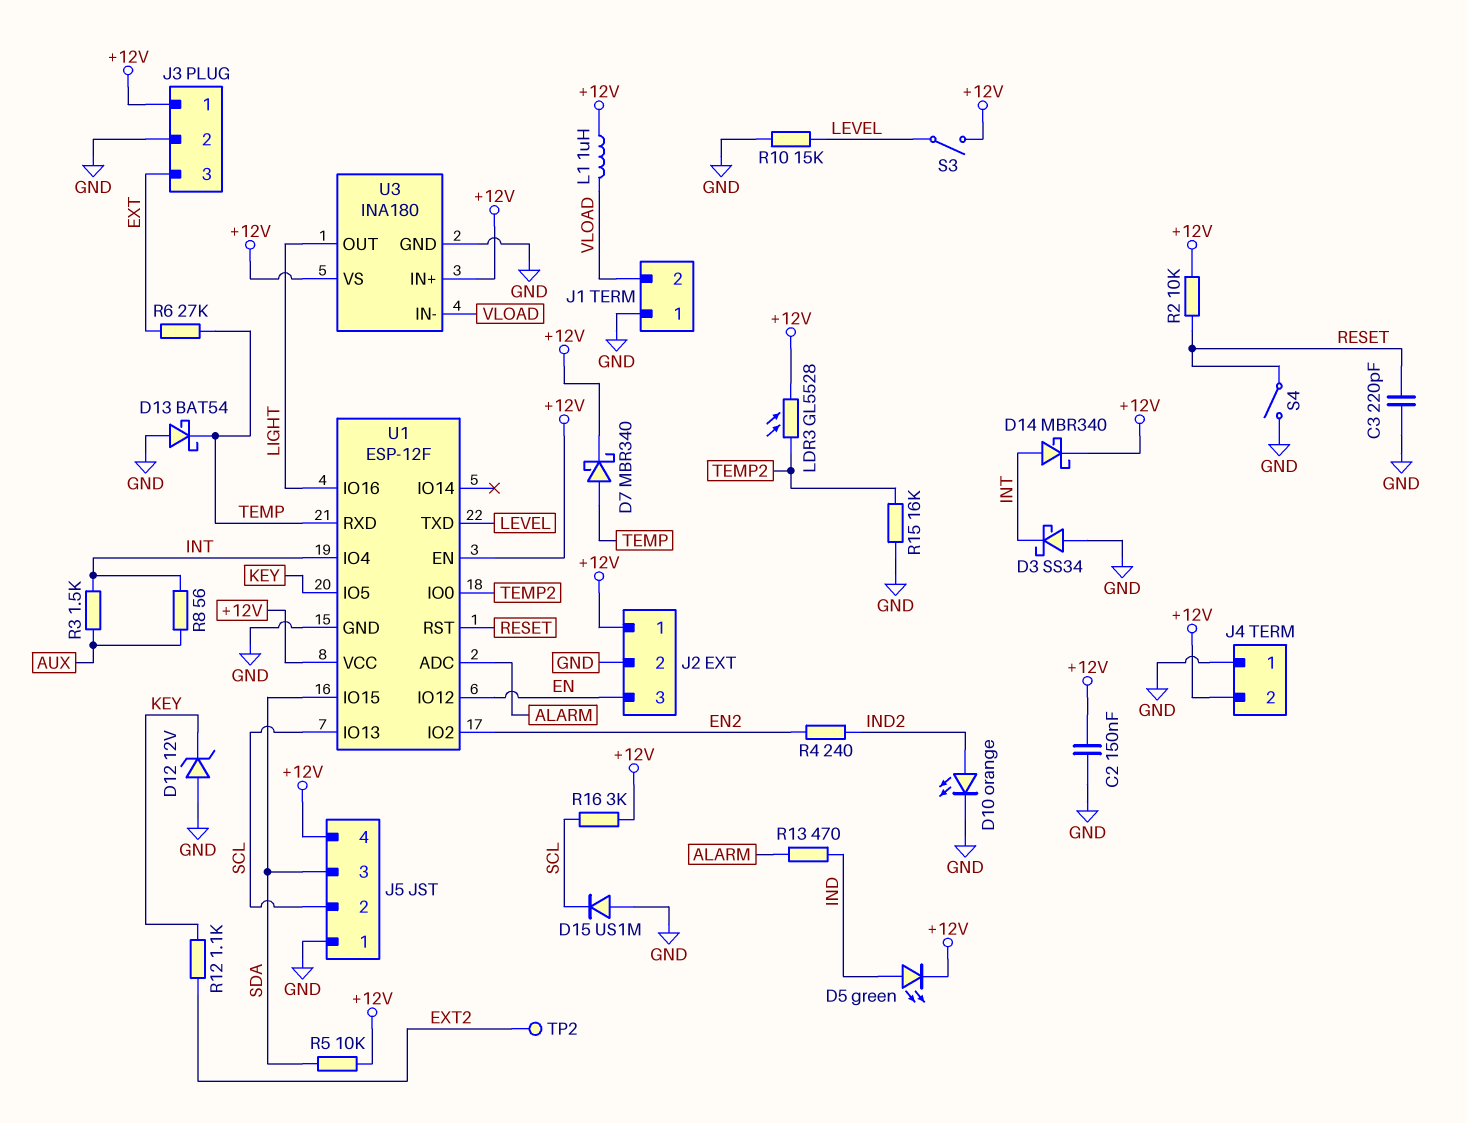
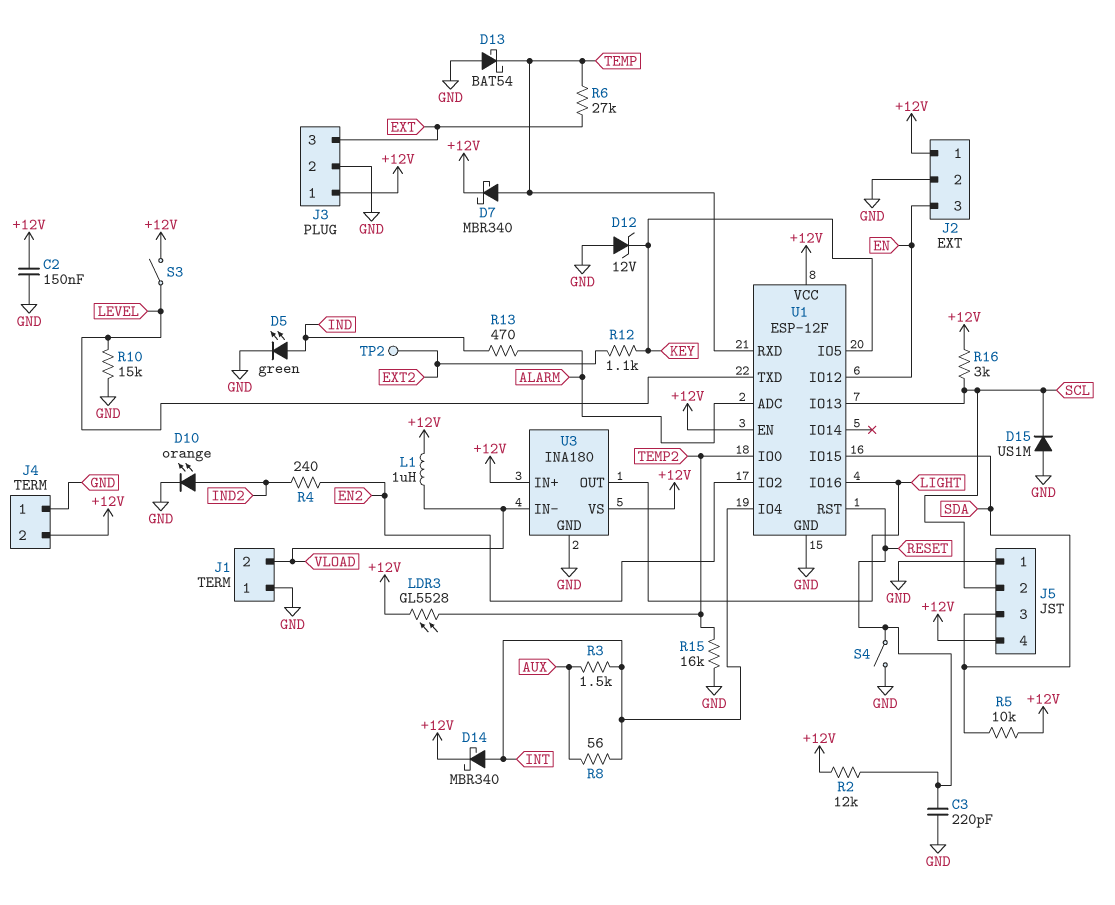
D3: schottky SS34 (A GND, K INT) -> none
D5: LED green (A IND, K +12V) -> LED green (A IND, K GND)
R2: 10k (+12V, RESET) -> 12k (+12V, RESET)

